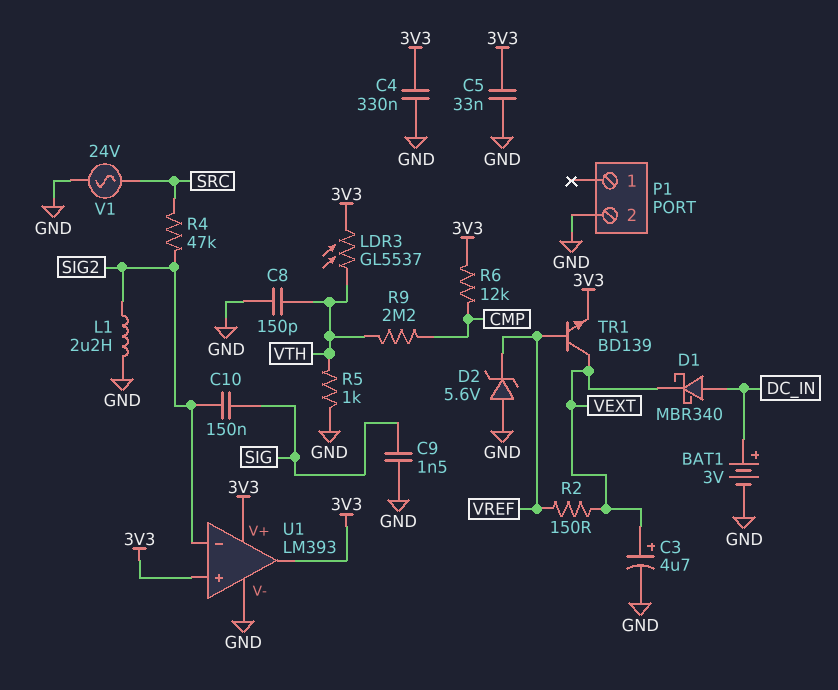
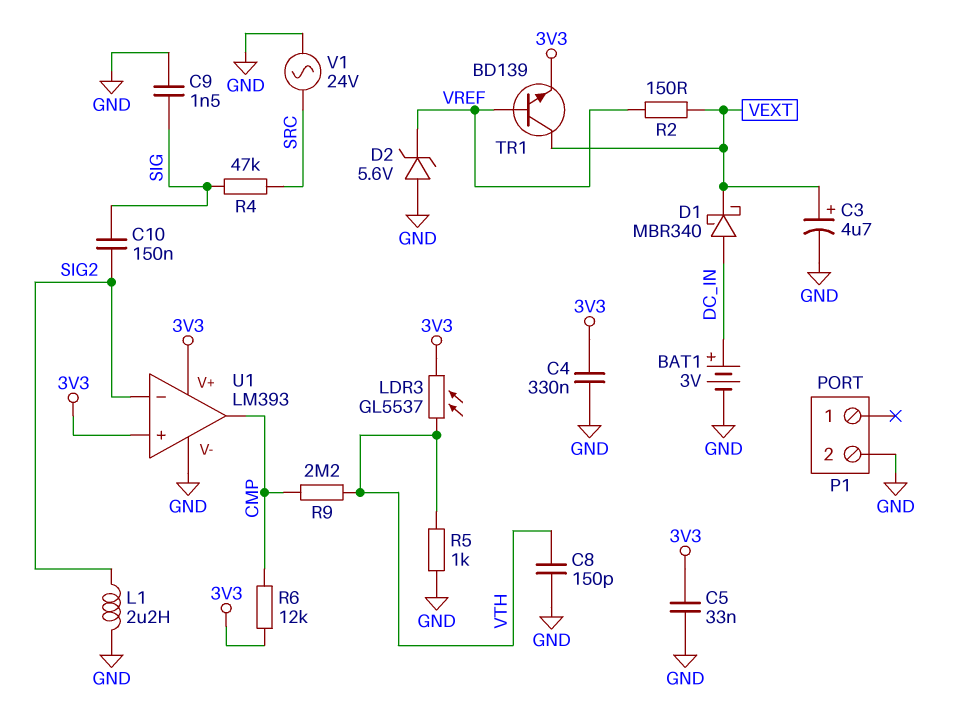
R4: 47k (SIG2, SRC) -> 47k (SIG, SRC)
U1 pin out: 3V3 -> CMP

